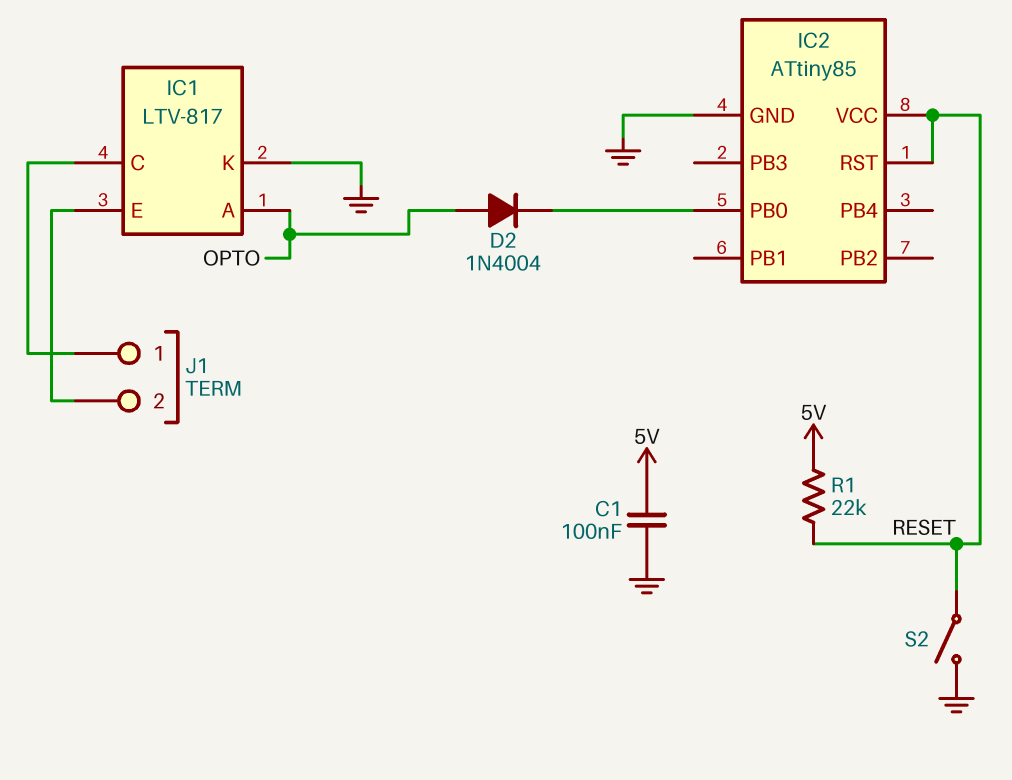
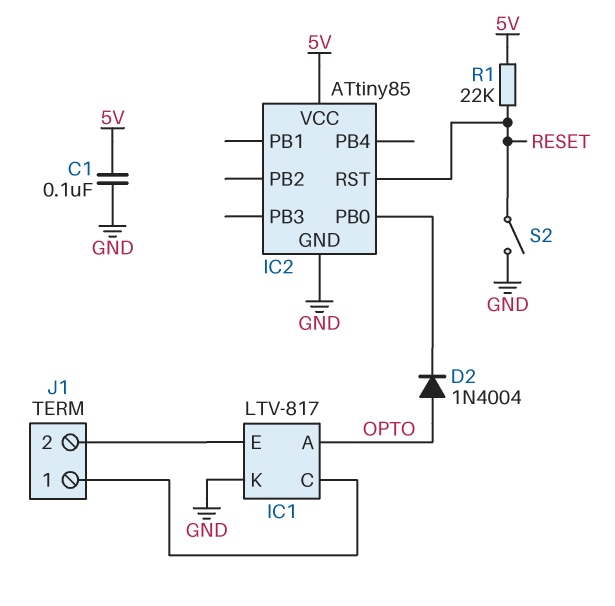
IC2 pin VCC: RESET -> 5V

